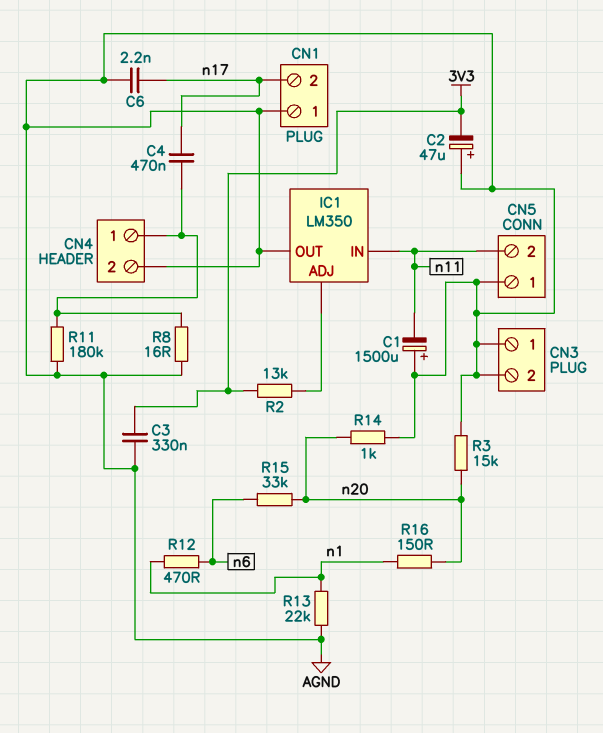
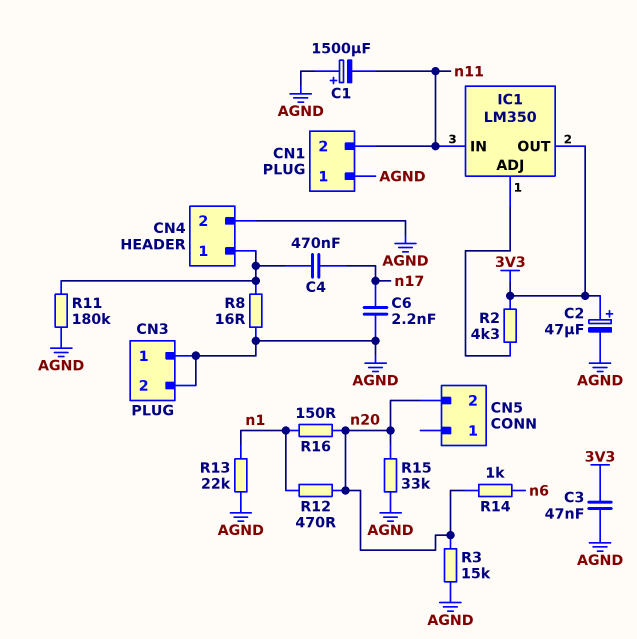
C2: 47uF (plus AGND, minus 3V3) -> 47uF (plus 3V3, minus AGND)
C3: 330nF (3V3, AGND) -> 47nF (3V3, AGND)
CN1 pin 2: n17 -> n11
CN5 pin 1: AGND -> none
CN5 pin 2: n11 -> n20
IC1 pin OUT: AGND -> 3V3
R2: 13k (3V3, IC1/ADJ) -> 4.3k (3V3, IC1/ADJ)
R12: 470 (n1, n6) -> 470 (n1, n20)
R14: 1k (AGND, n20) -> 1k (n6, n20)
R15: 33k (n6, n20) -> 33k (AGND, n20)

